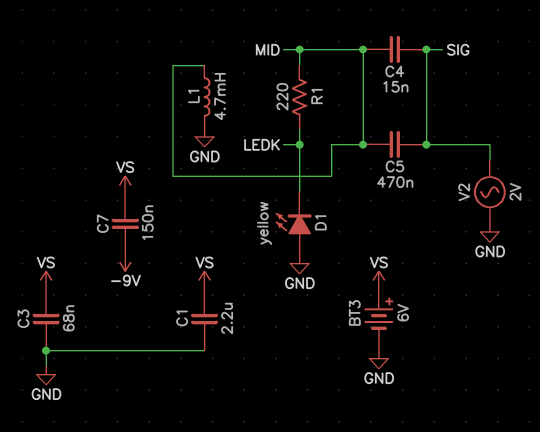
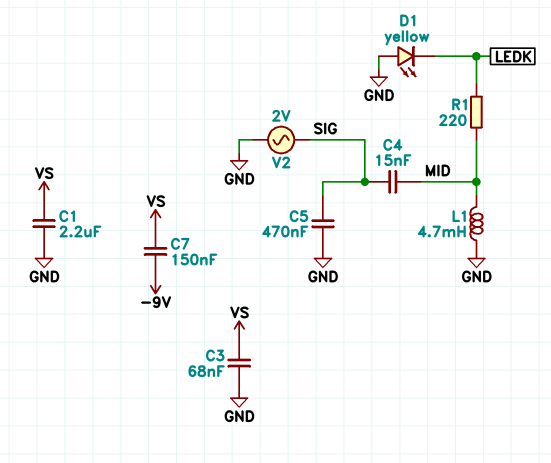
BT3: 6V (plus VS, minus GND) -> none
C5: 470nF (MID, SIG) -> 470nF (GND, SIG)

